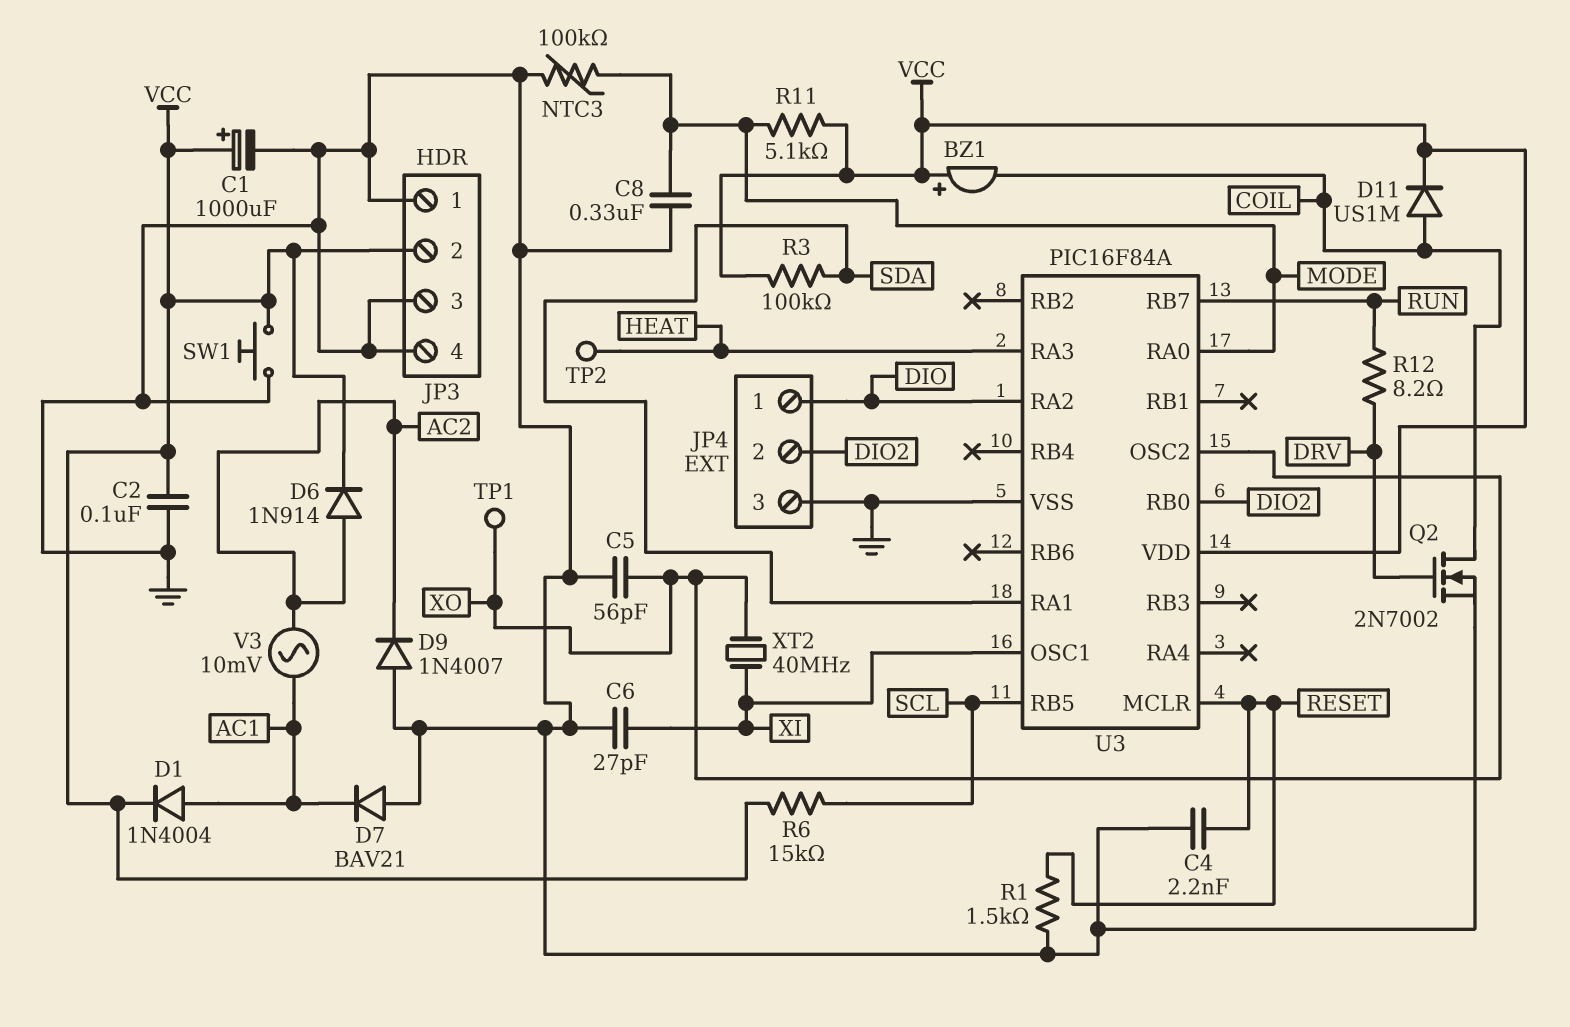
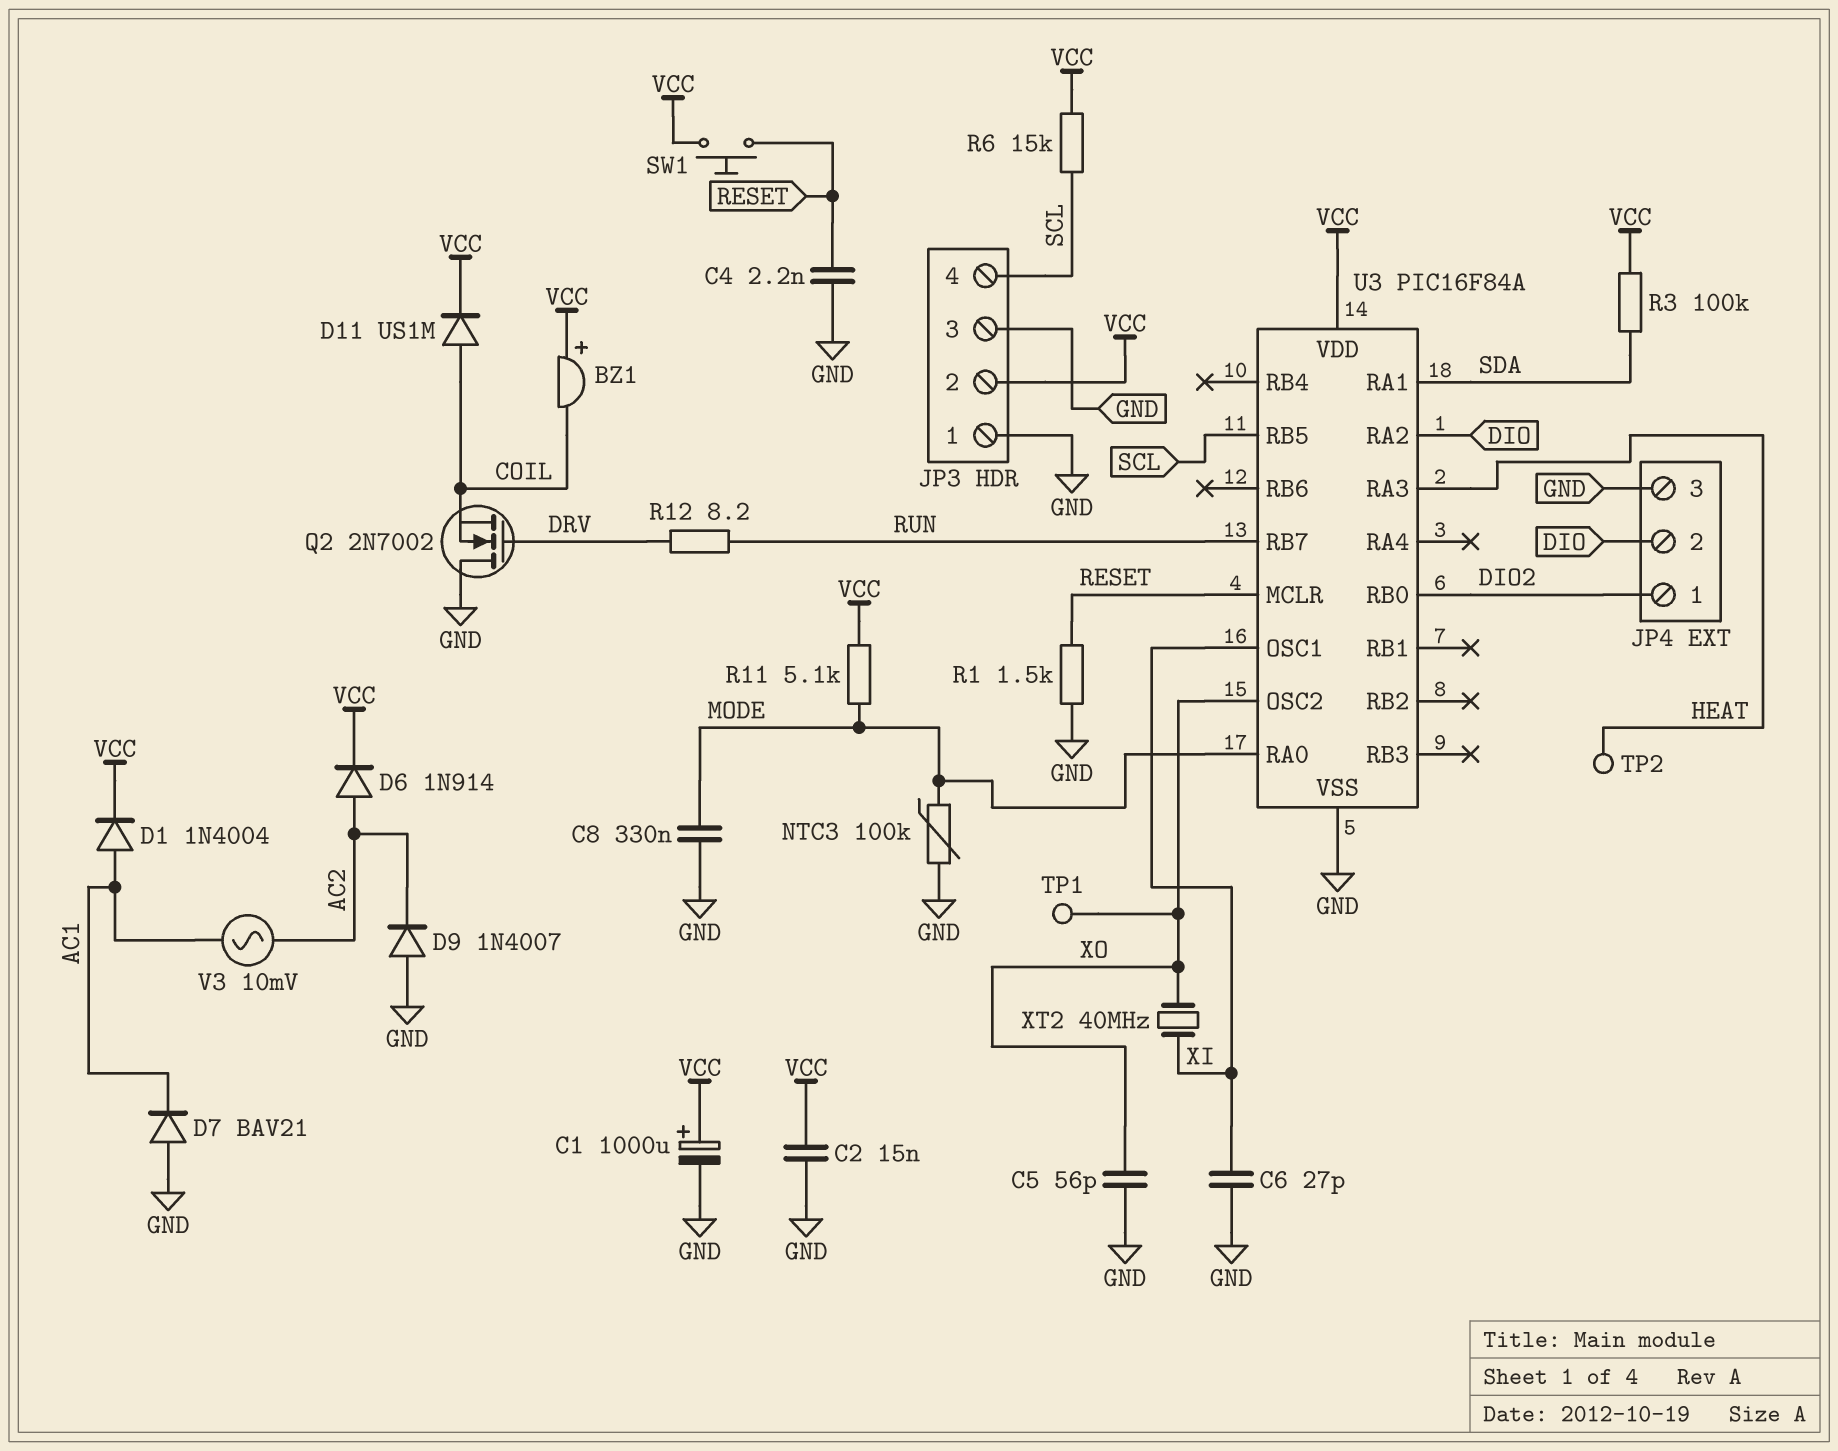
C2: 100nF (GND, VCC) -> 15nF (GND, VCC)
JP3 pin 4: GND -> SCL
JP4 pin 1: DIO -> DIO2
JP4 pin 2: DIO2 -> DIO
Q2: NMOS 2N7002 (G DRV, D COIL, S GND) -> NMOS 2N7002 (G DRV, D GND, S COIL)
SW1: button (GND, VCC) -> button (RESET, VCC)

